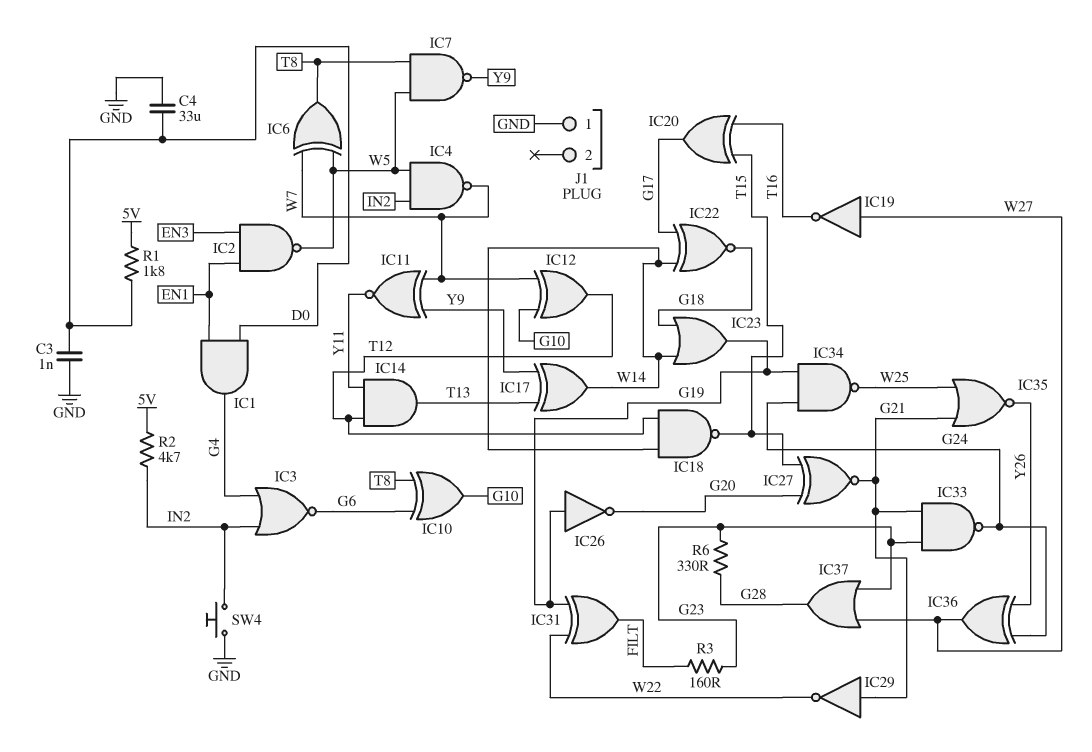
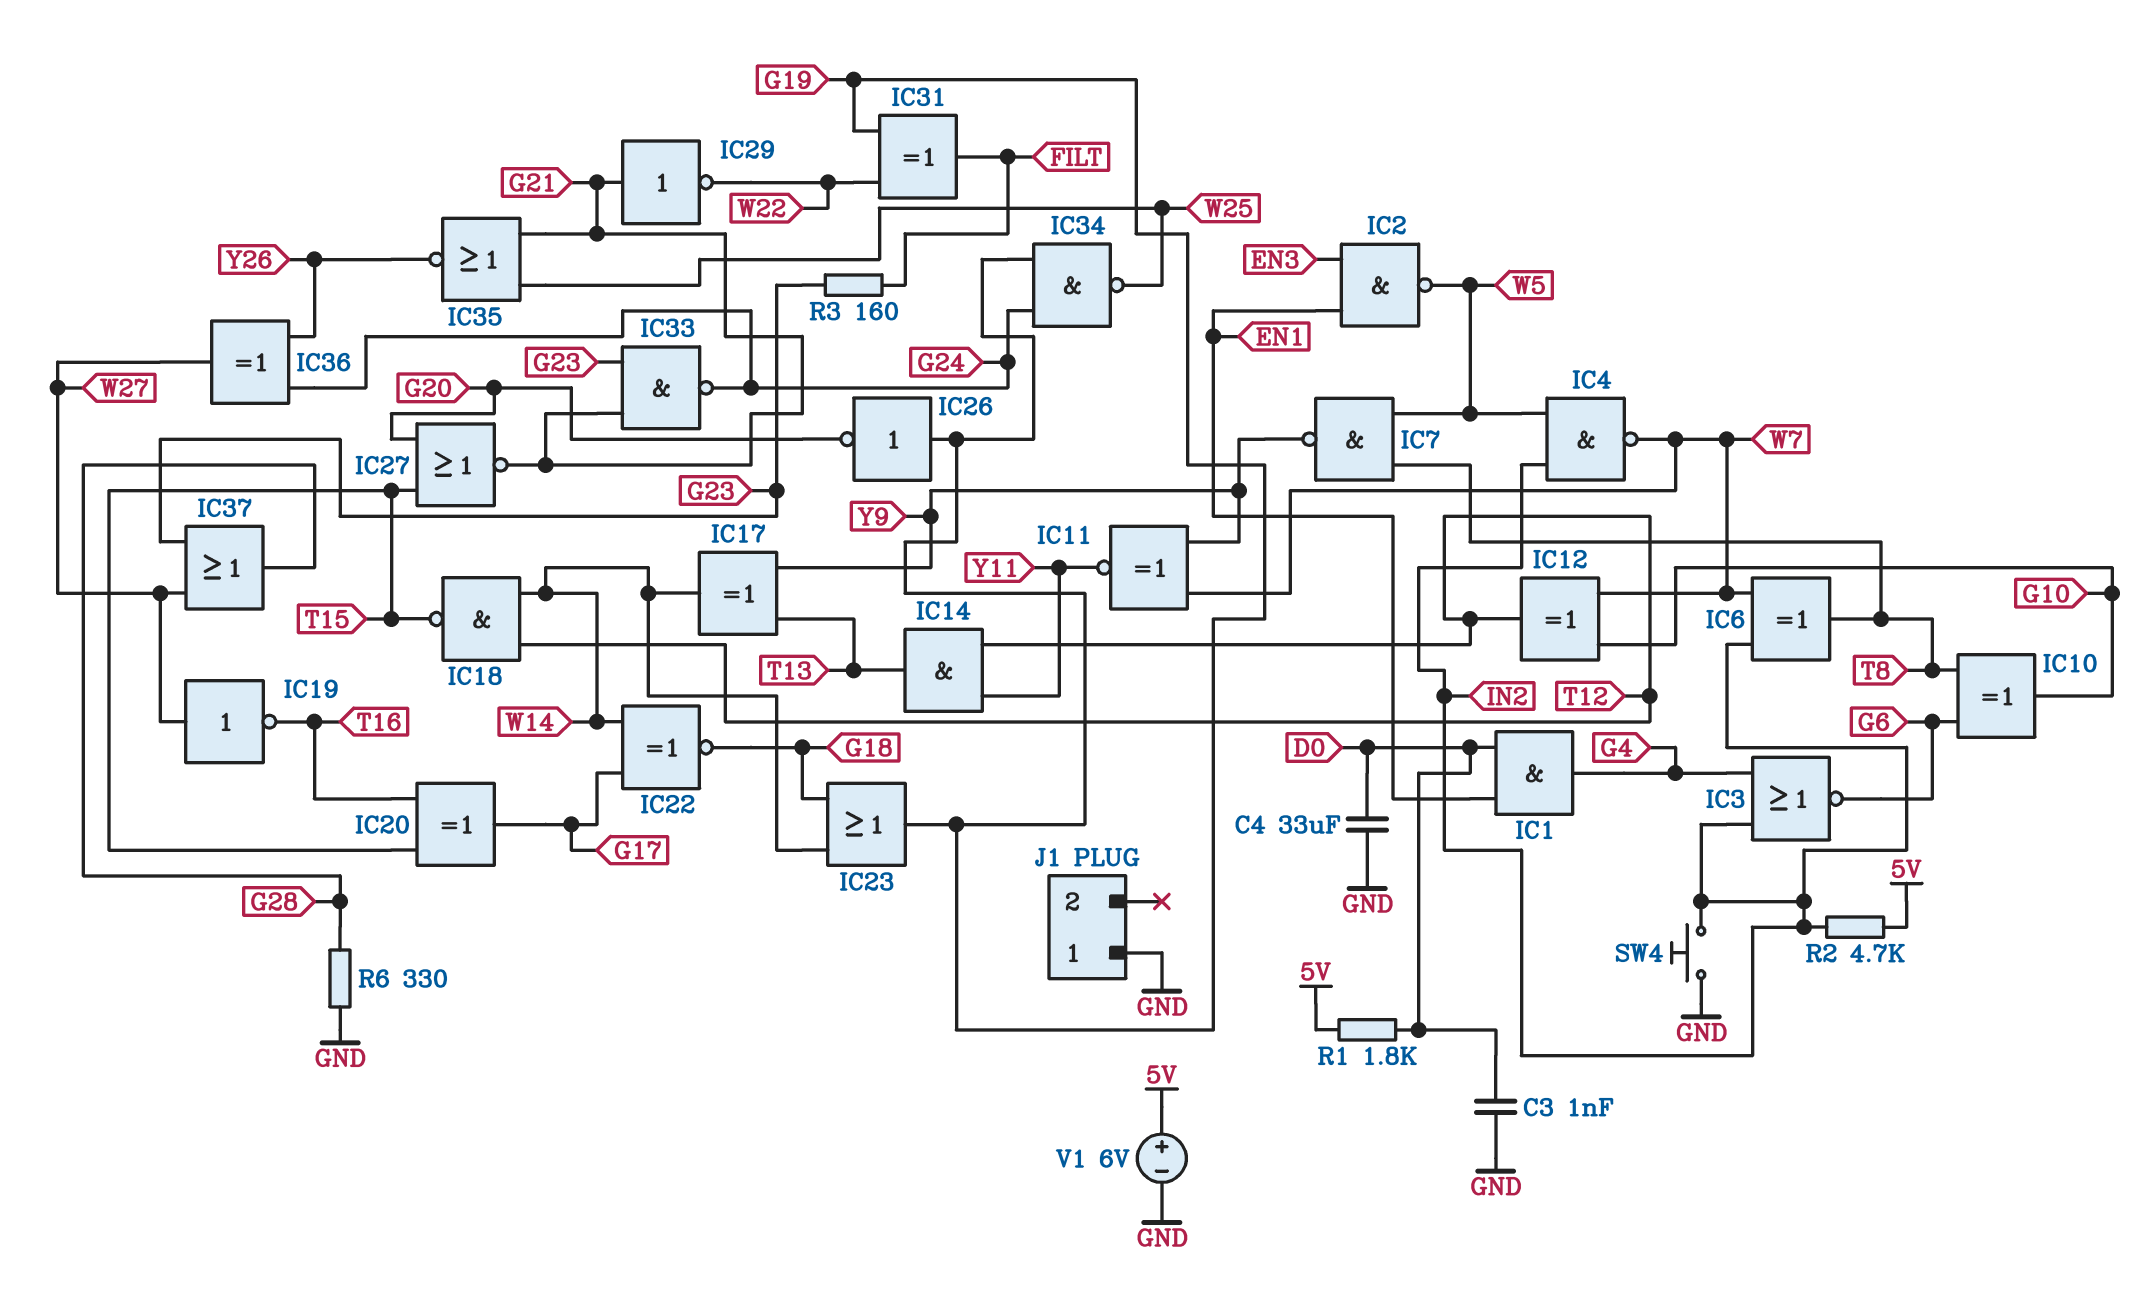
IC6: XOR (in W5, in W7, out T8) -> XOR (in IN2, in W7, out T8)
IC27: XNOR (in G20, in T15, out G21) -> NOR (in G20, in T15, out G21)
R6: 330 (G23, G28) -> 330 (G28, GND)
V1: none -> 6V (plus 5V, minus GND)

